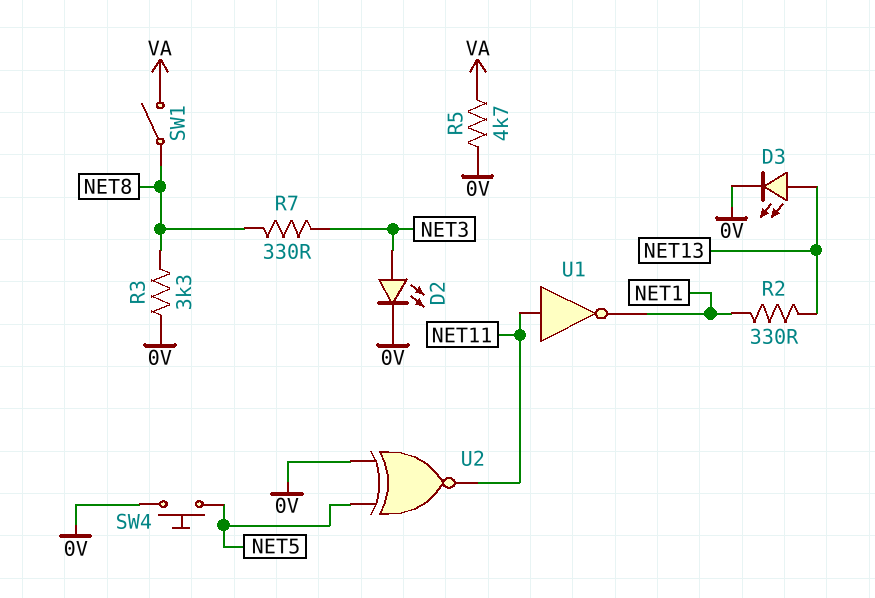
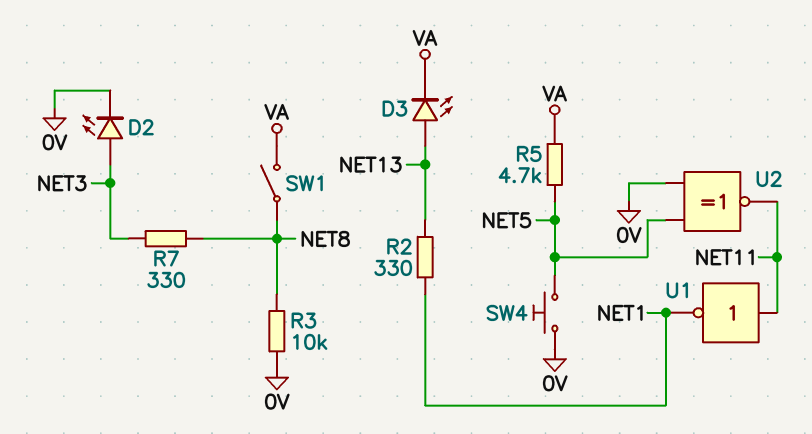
D3: LED (A NET13, K 0V) -> LED (A NET13, K VA)
R3: 3.3k (0V, NET8) -> 10k (0V, NET8)
R5: 4.7k (0V, VA) -> 4.7k (NET5, VA)

